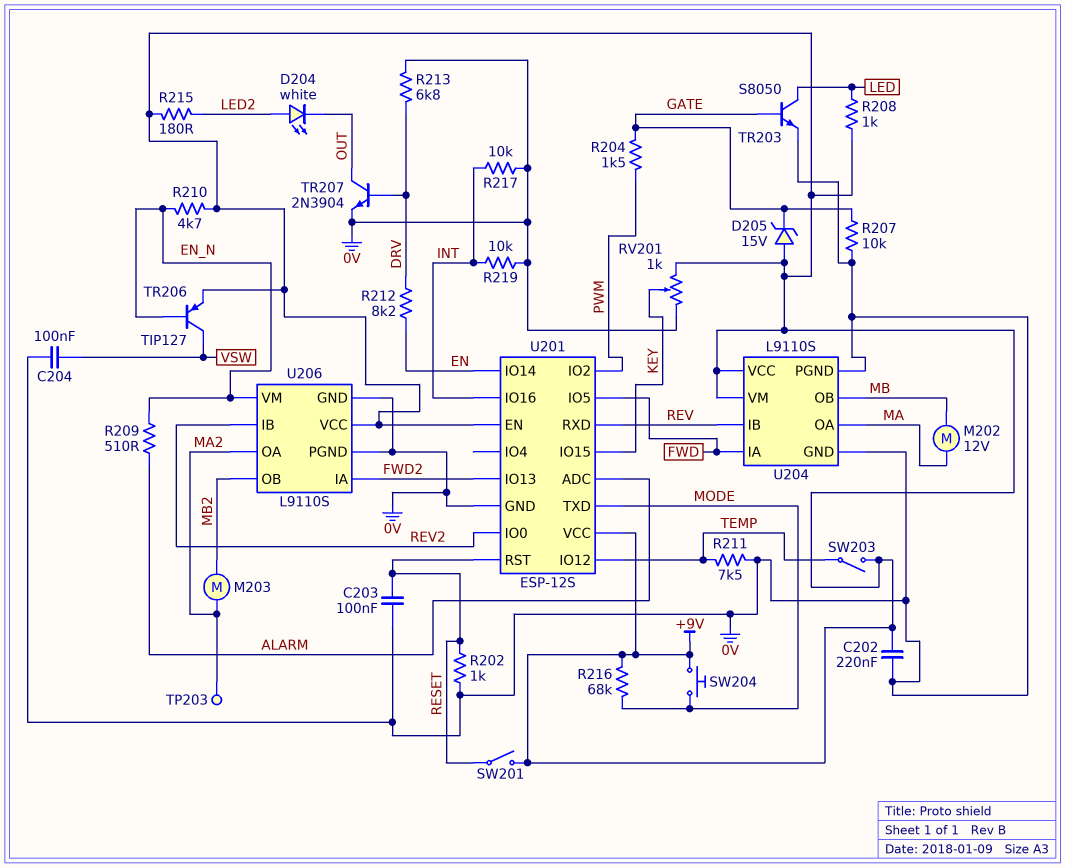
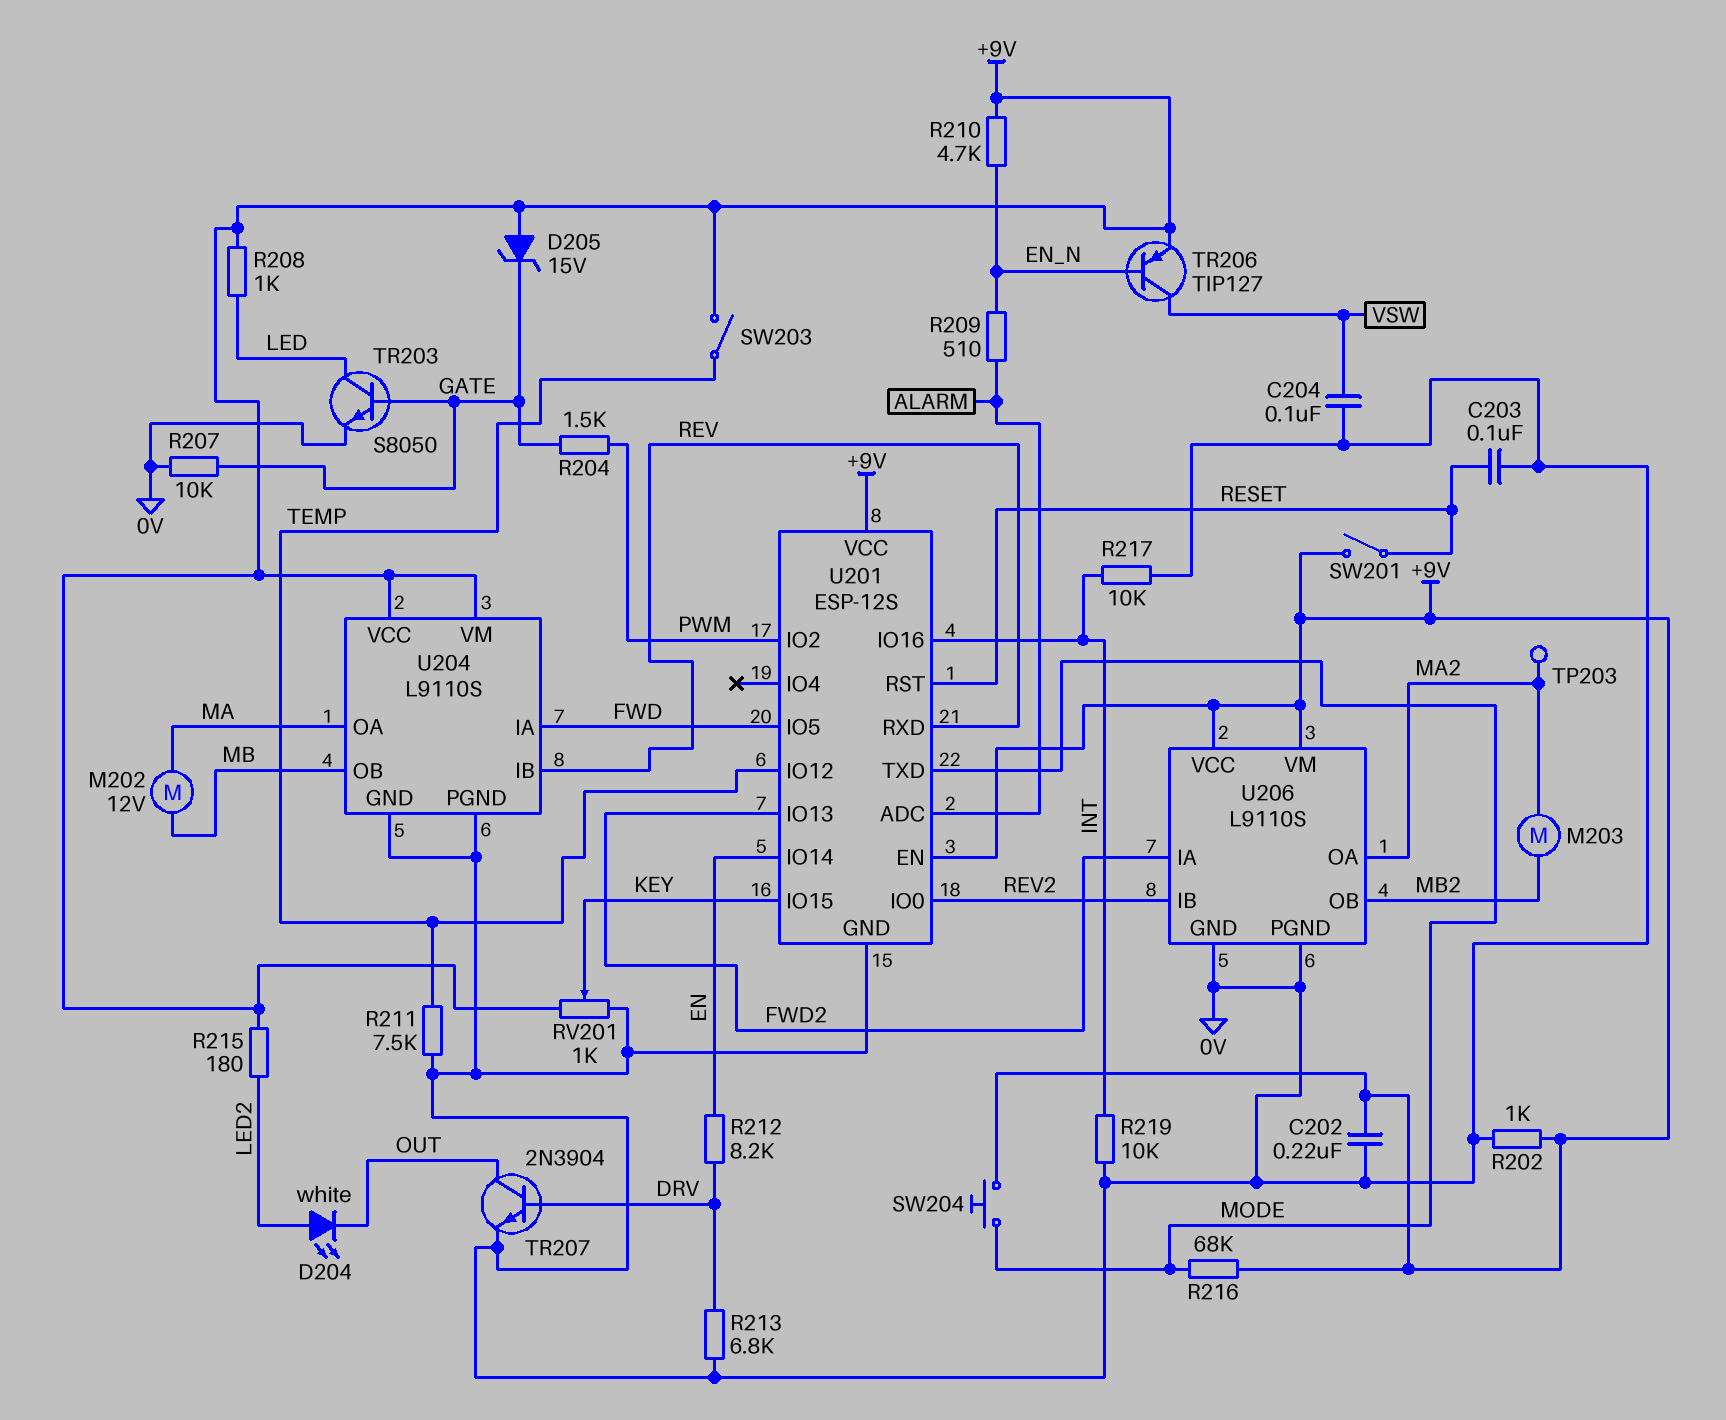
R202: 1k (0V, RESET) -> 1k (+9V, 0V)
U206 pin VM: EN_N -> +9V

